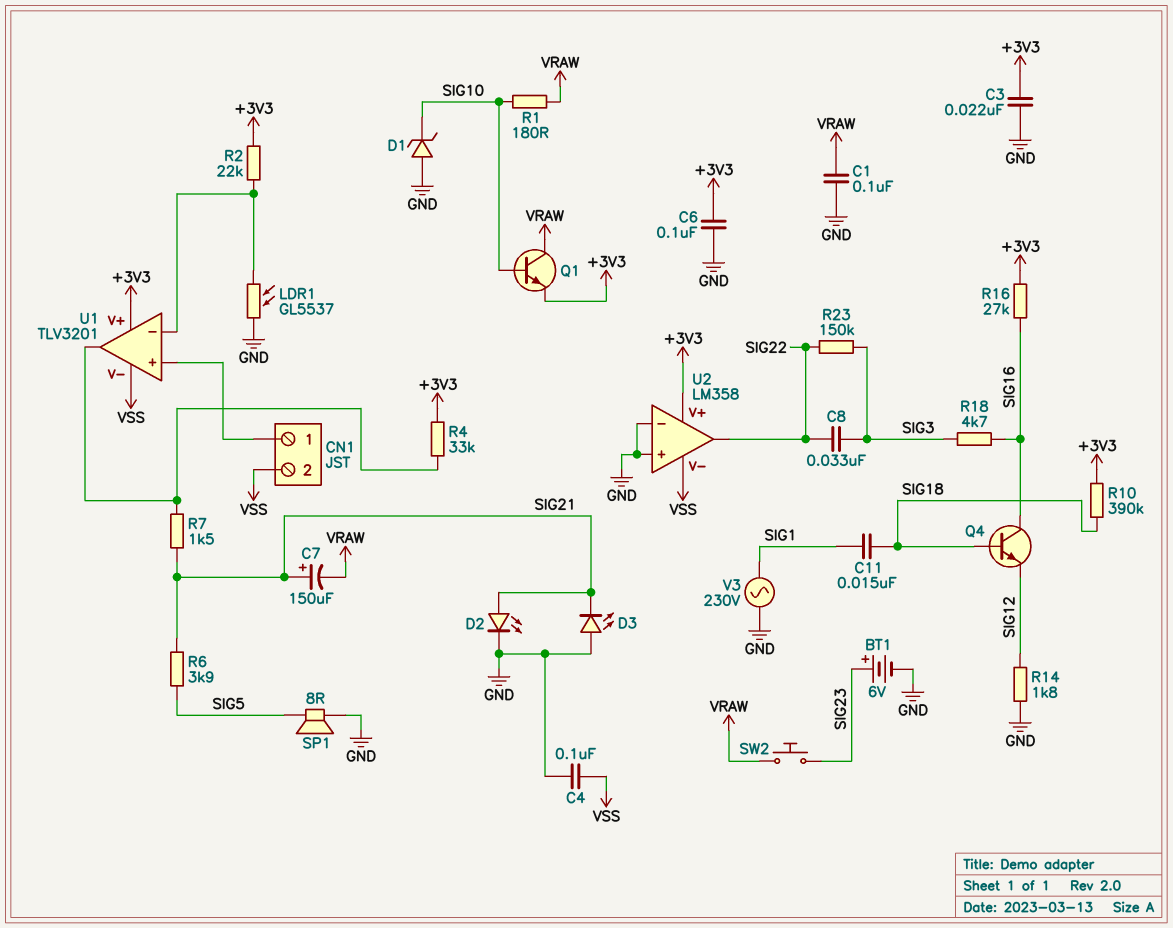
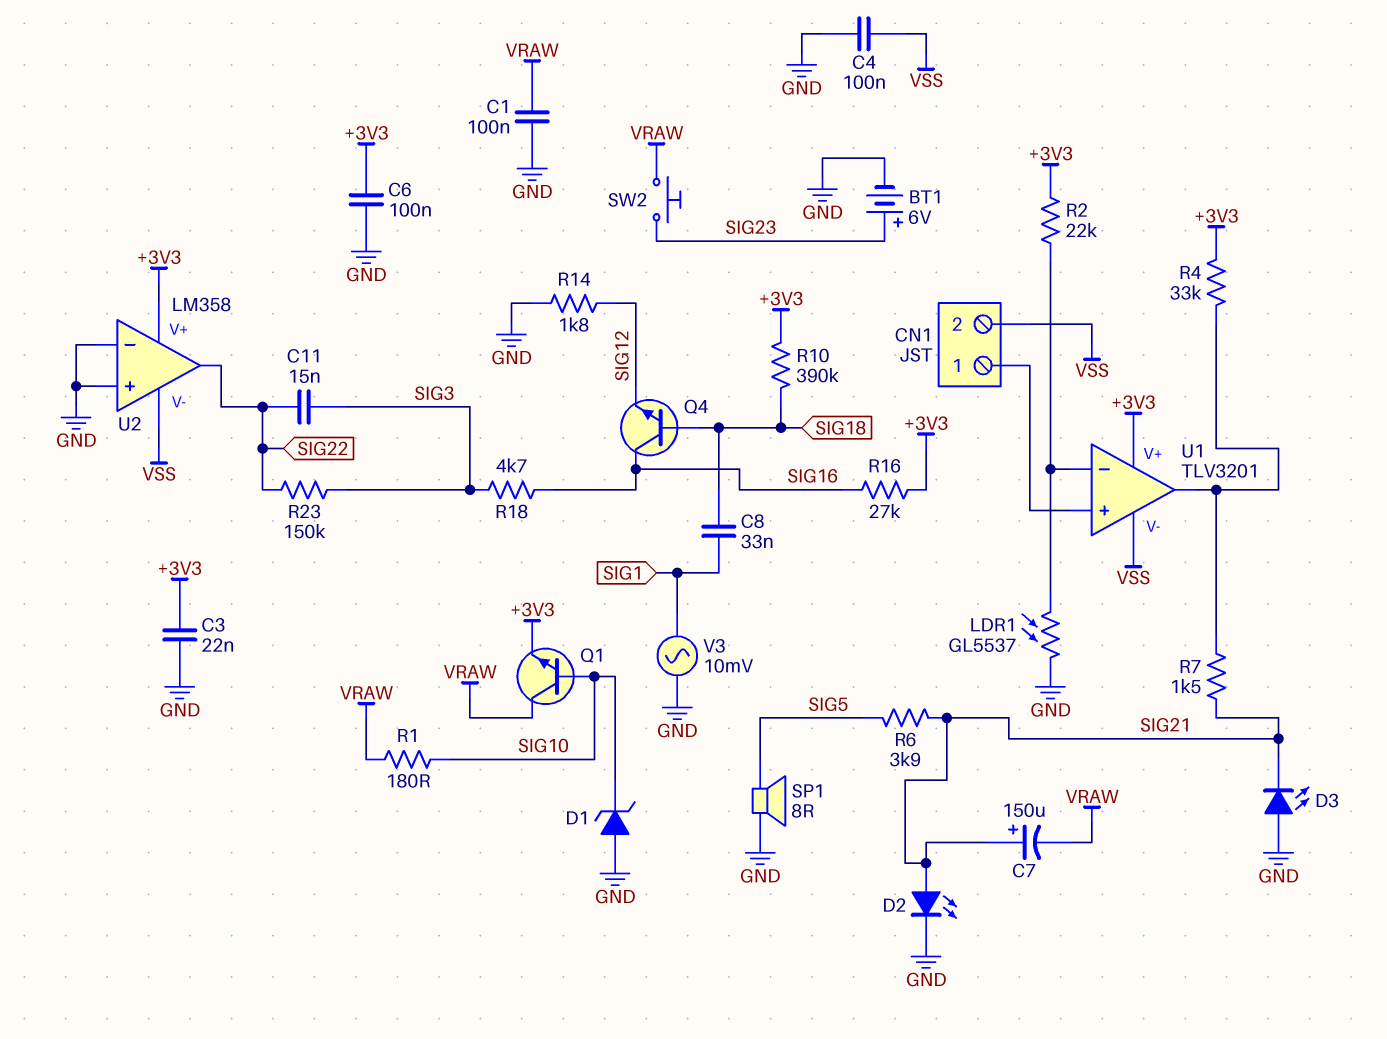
C8: 33nF (SIG3, SIG22) -> 33nF (SIG1, SIG18)
C11: 15nF (SIG1, SIG18) -> 15nF (SIG3, SIG22)
V3: AC 230V (GND, SIG1) -> AC 10mV (GND, SIG1)

